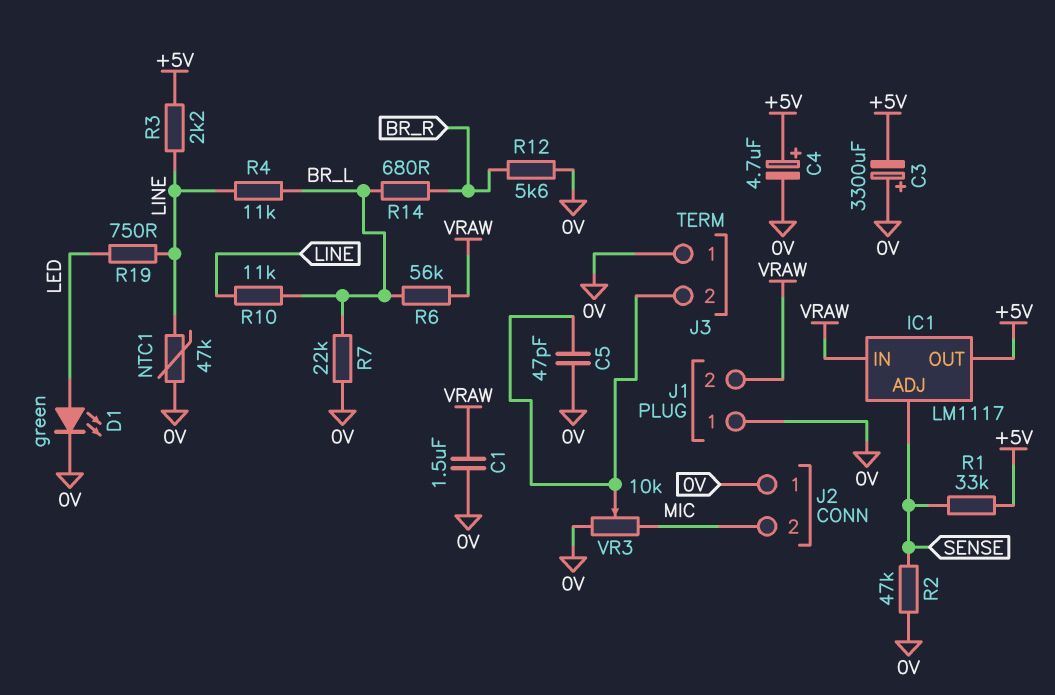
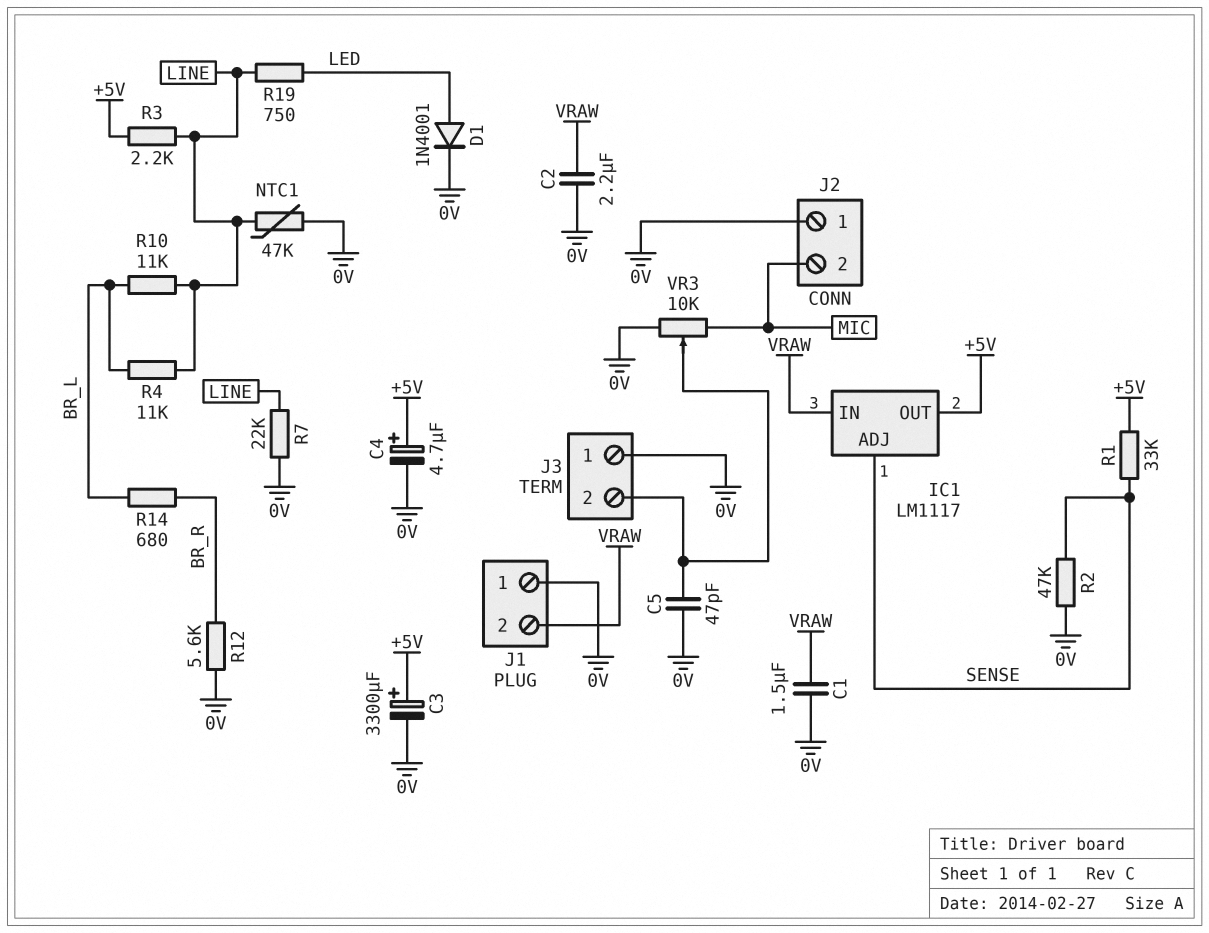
C2: none -> 2.2uF (0V, VRAW)
C3: 3300uF (plus 0V, minus +5V) -> 3300uF (plus +5V, minus 0V)
D1: LED green (A LED, K 0V) -> diode 1N4001 (A LED, K 0V)
R6: 56k (BR_L, VRAW) -> none
R7: 22k (0V, BR_L) -> 22k (0V, LINE)

